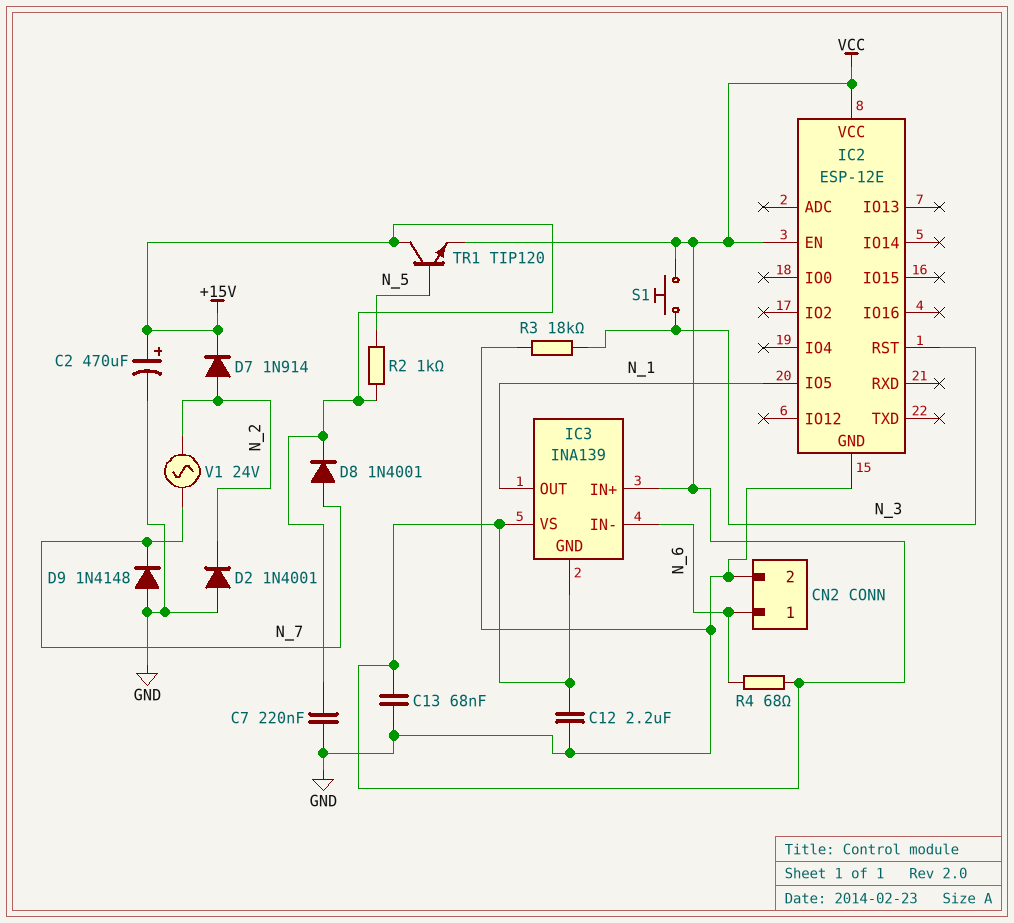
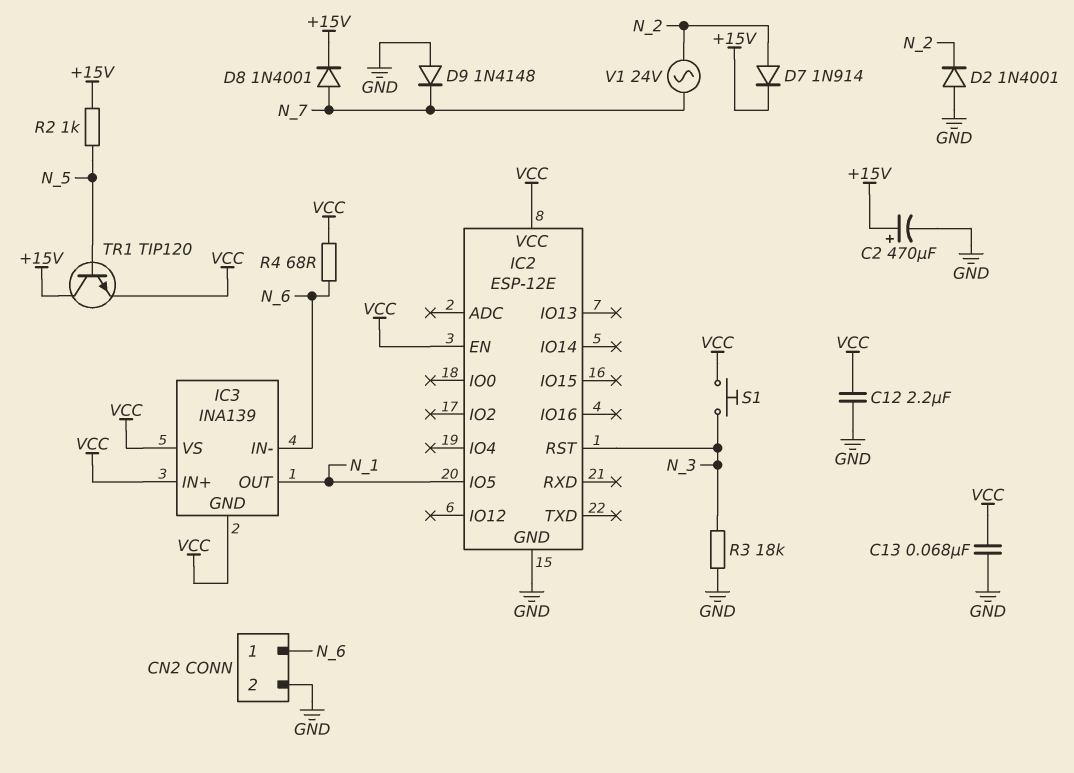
C7: 220nF (+15V, GND) -> none

